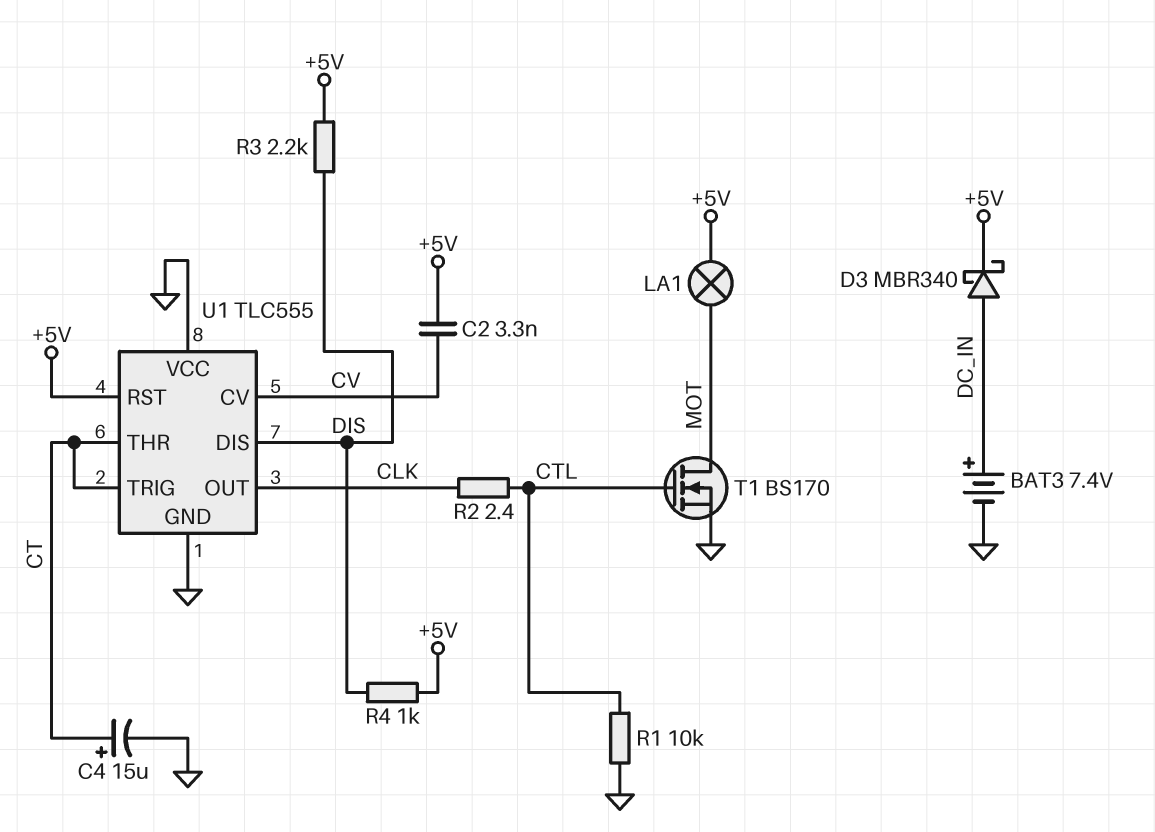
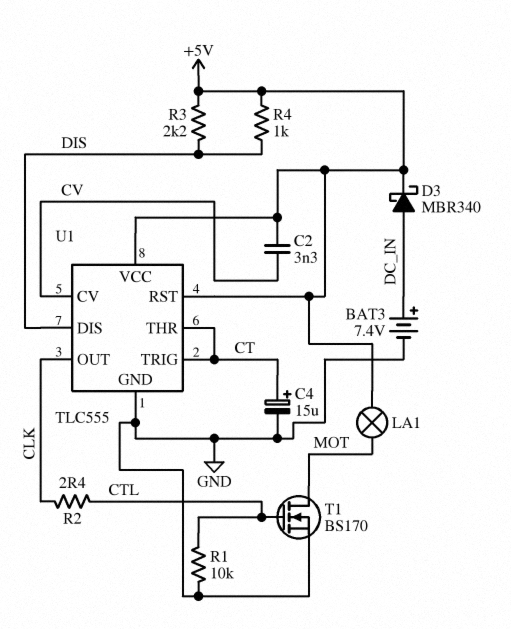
U1 pin VCC: GND -> +5V

